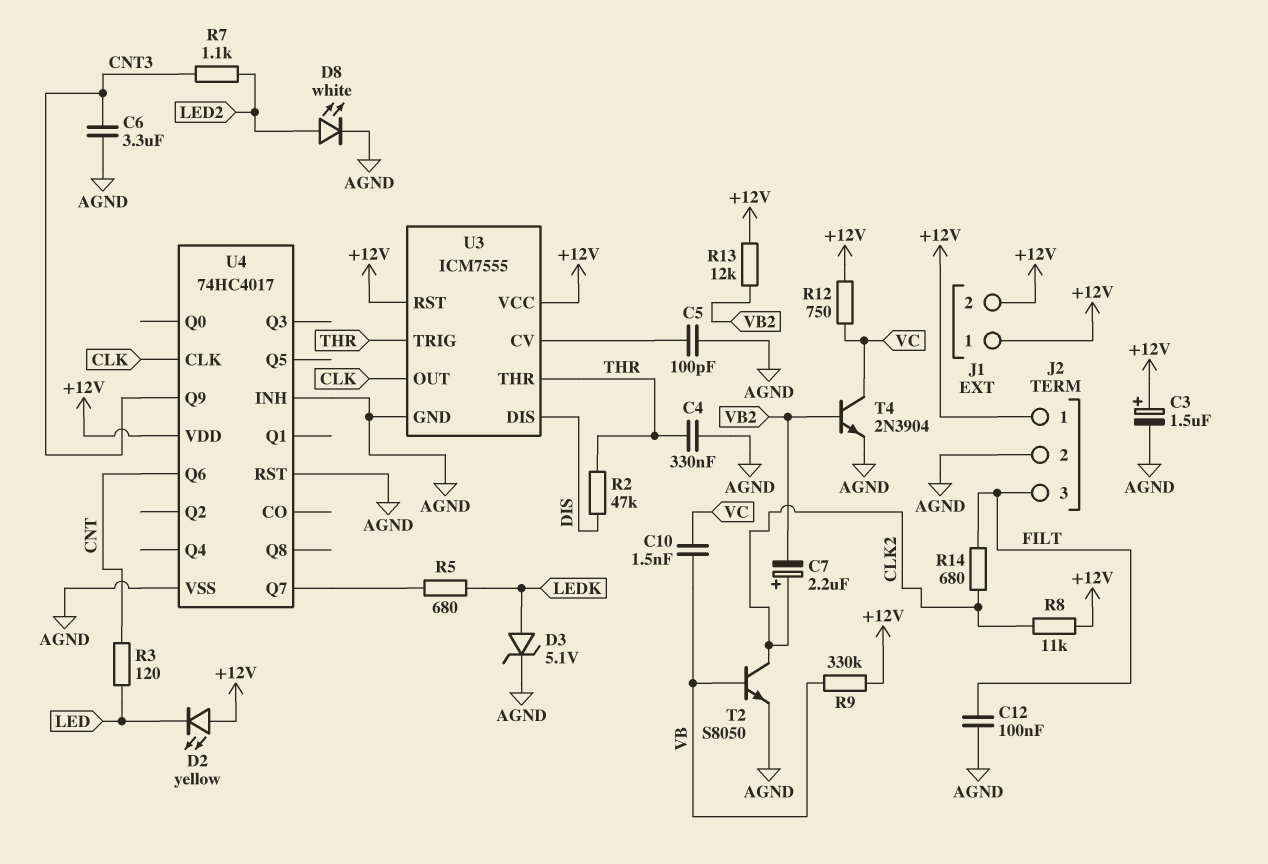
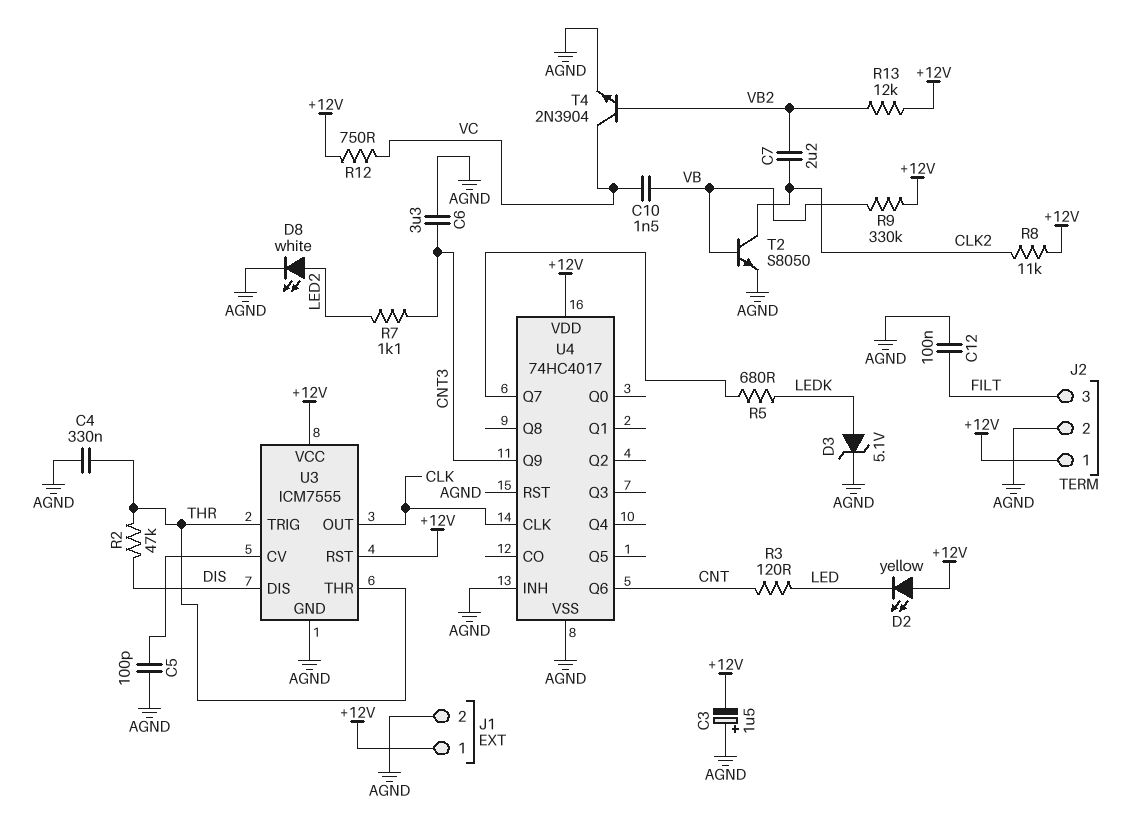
C3: 1.5uF (plus +12V, minus AGND) -> 1.5uF (plus AGND, minus +12V)
C7: 2.2uF (plus CLK2, minus VB2) -> 2.2uF (CLK2, VB2)
J1 pin 2: +12V -> AGND
R14: 680 (CLK2, FILT) -> none

